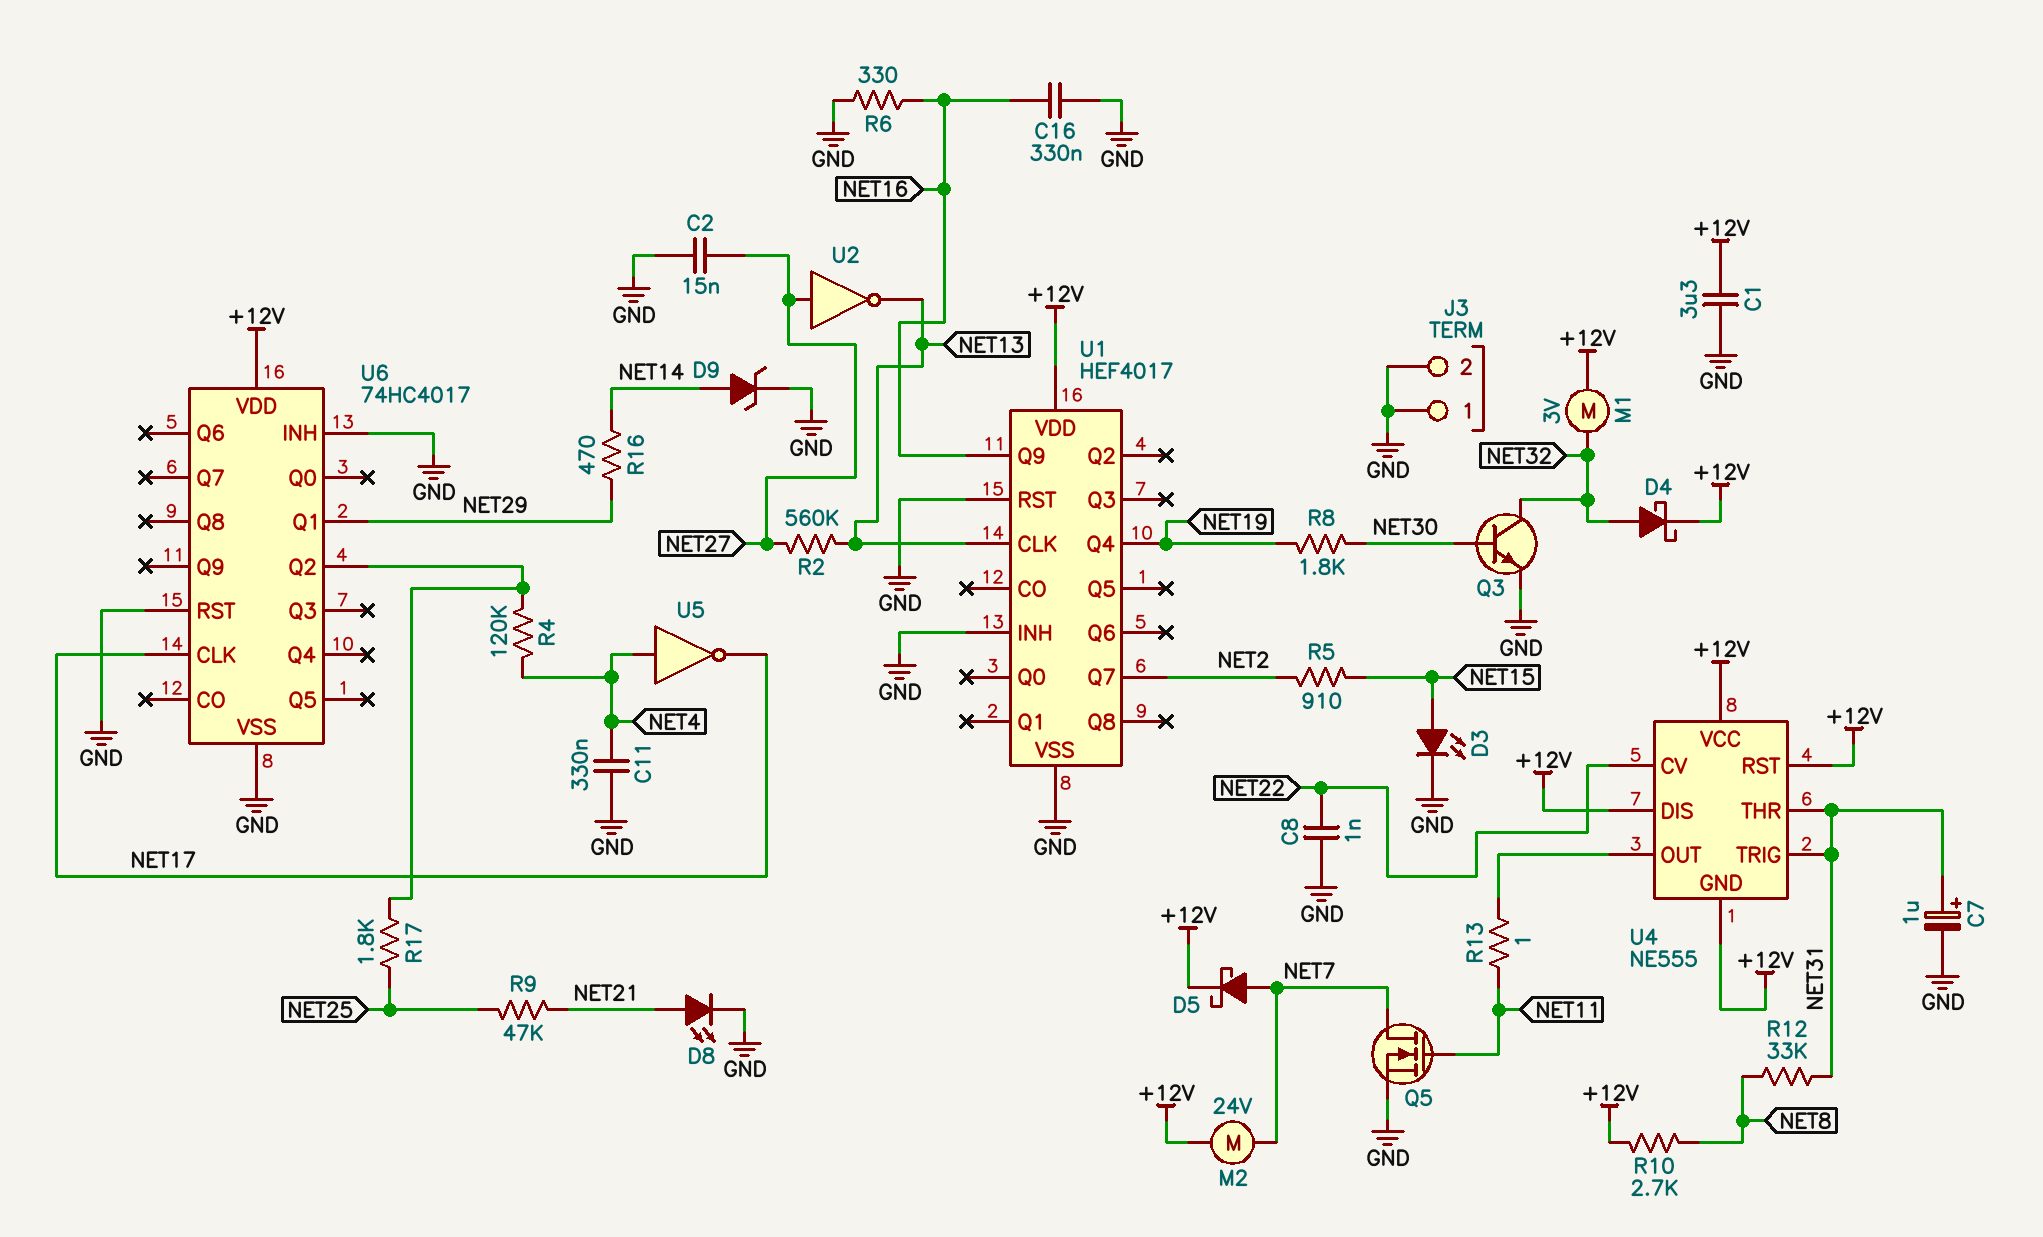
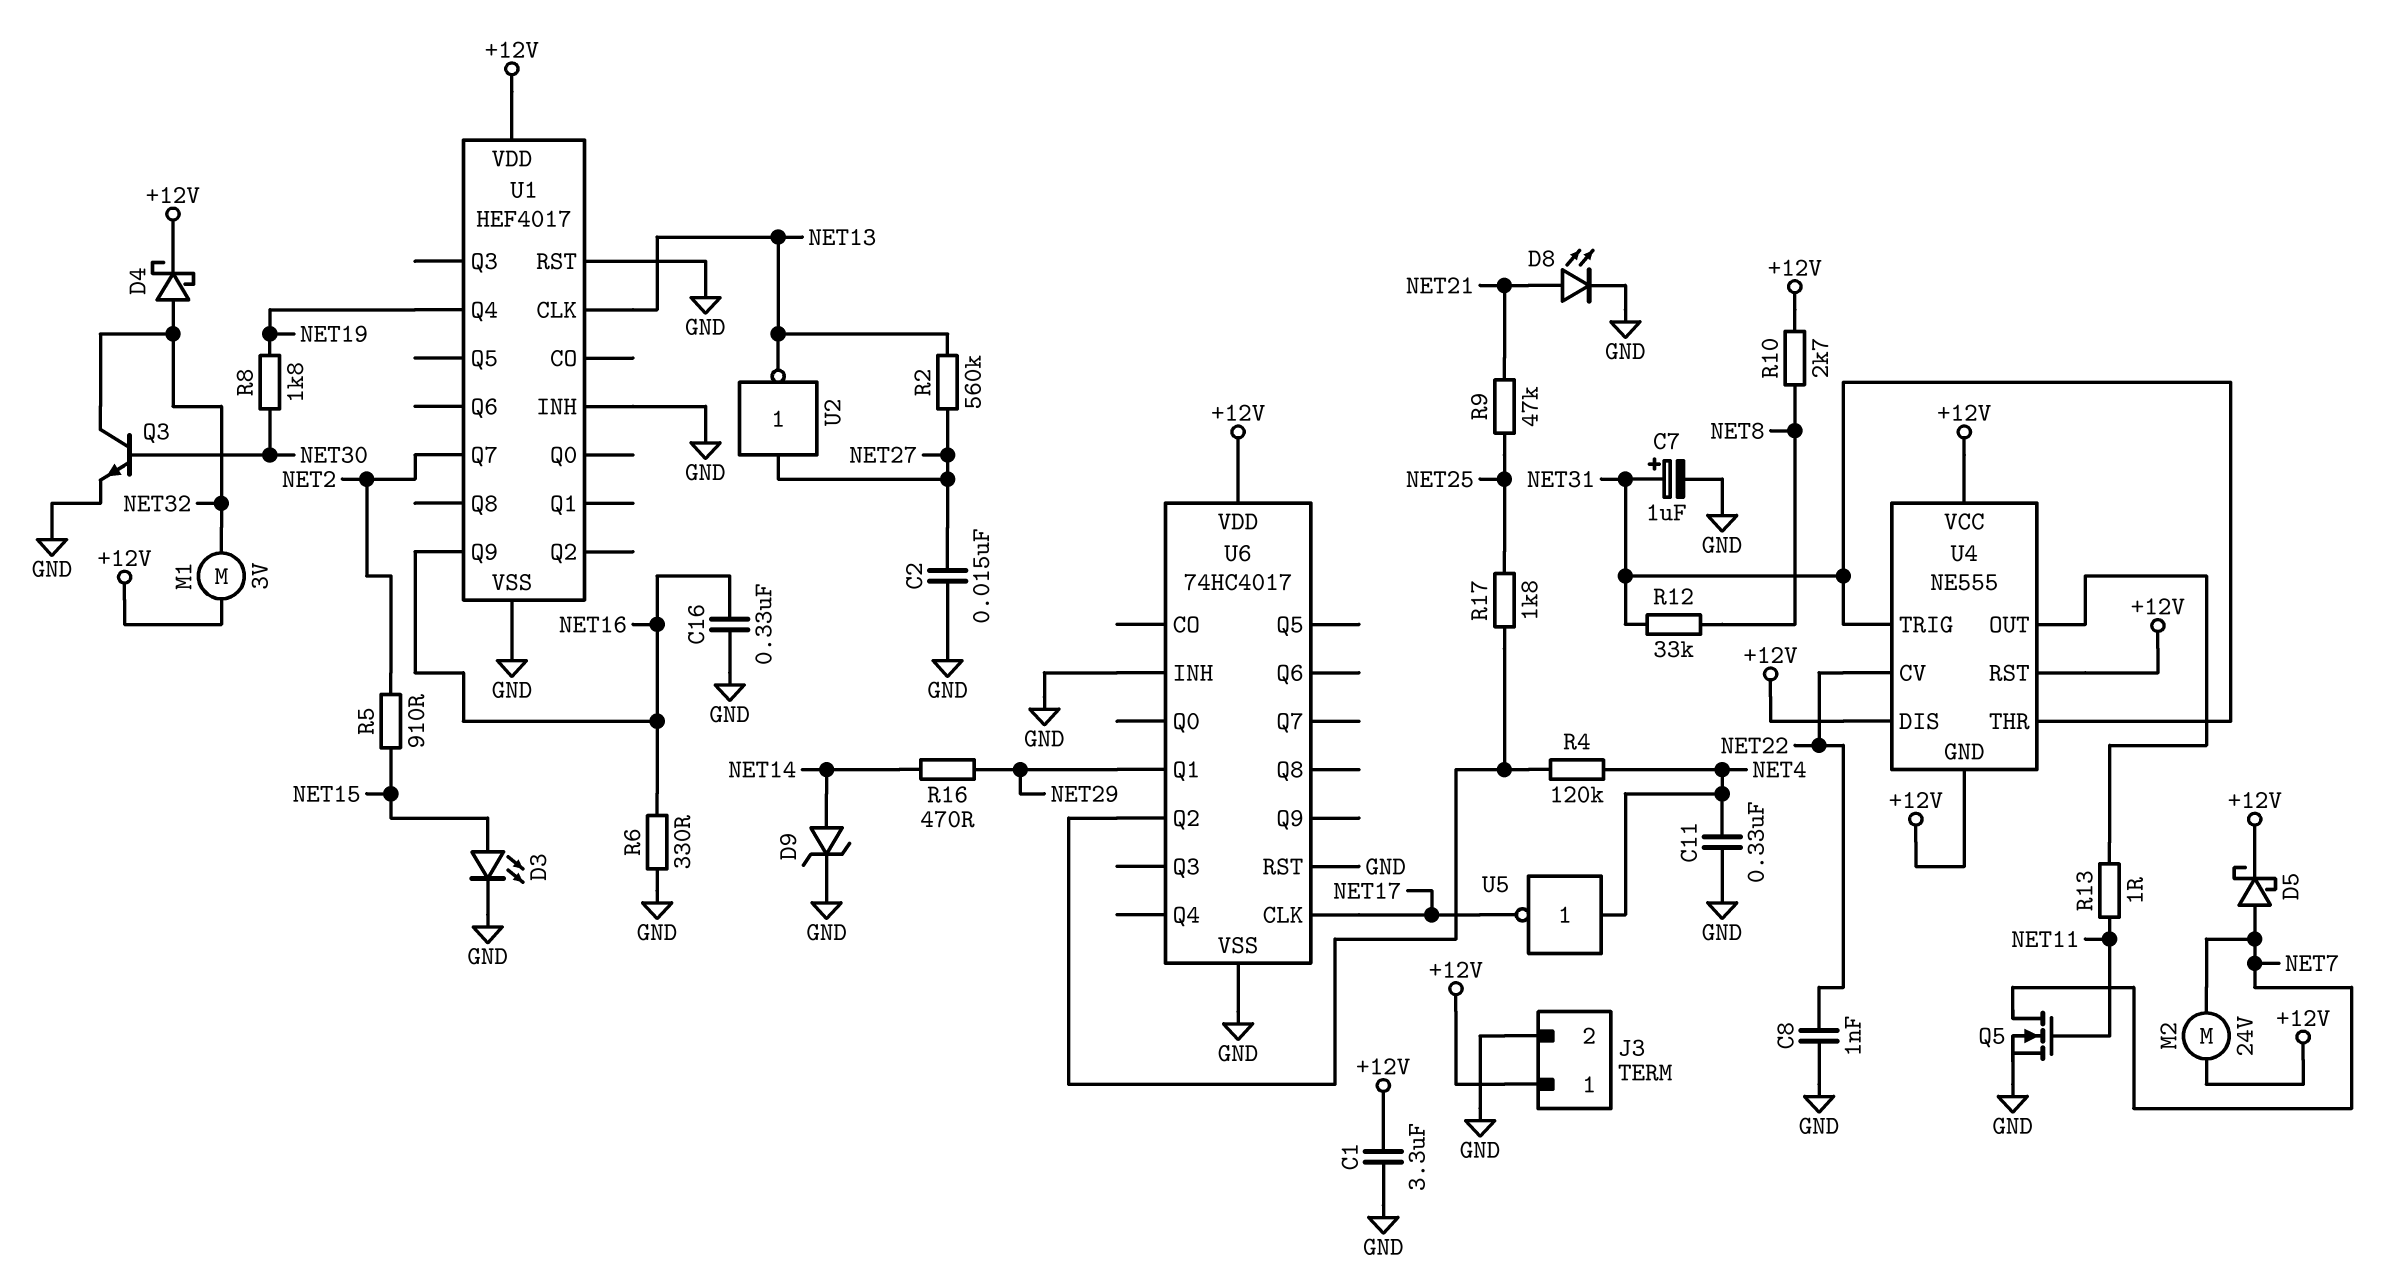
J3 pin 1: GND -> +12V

